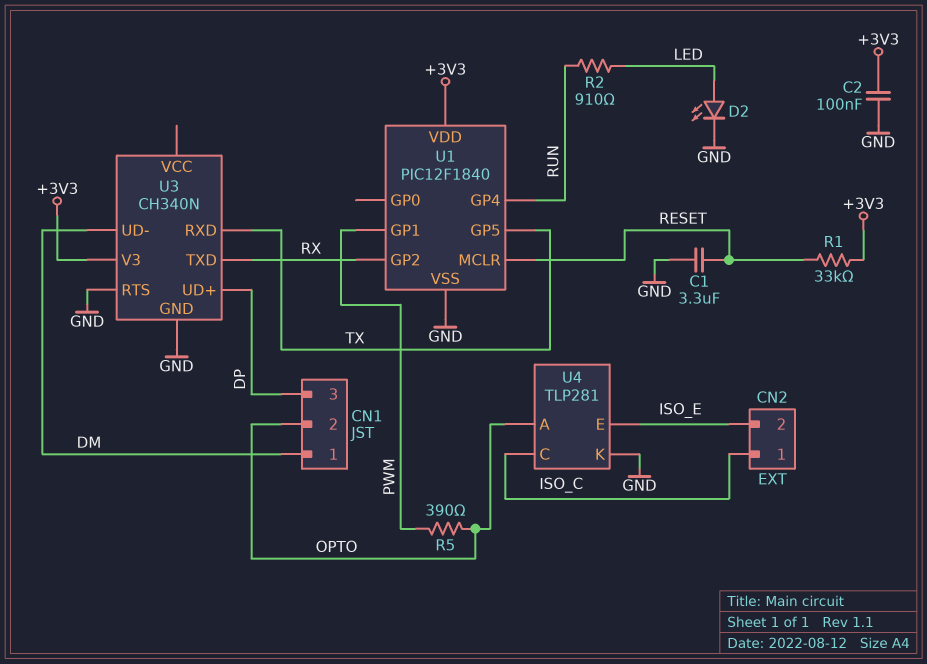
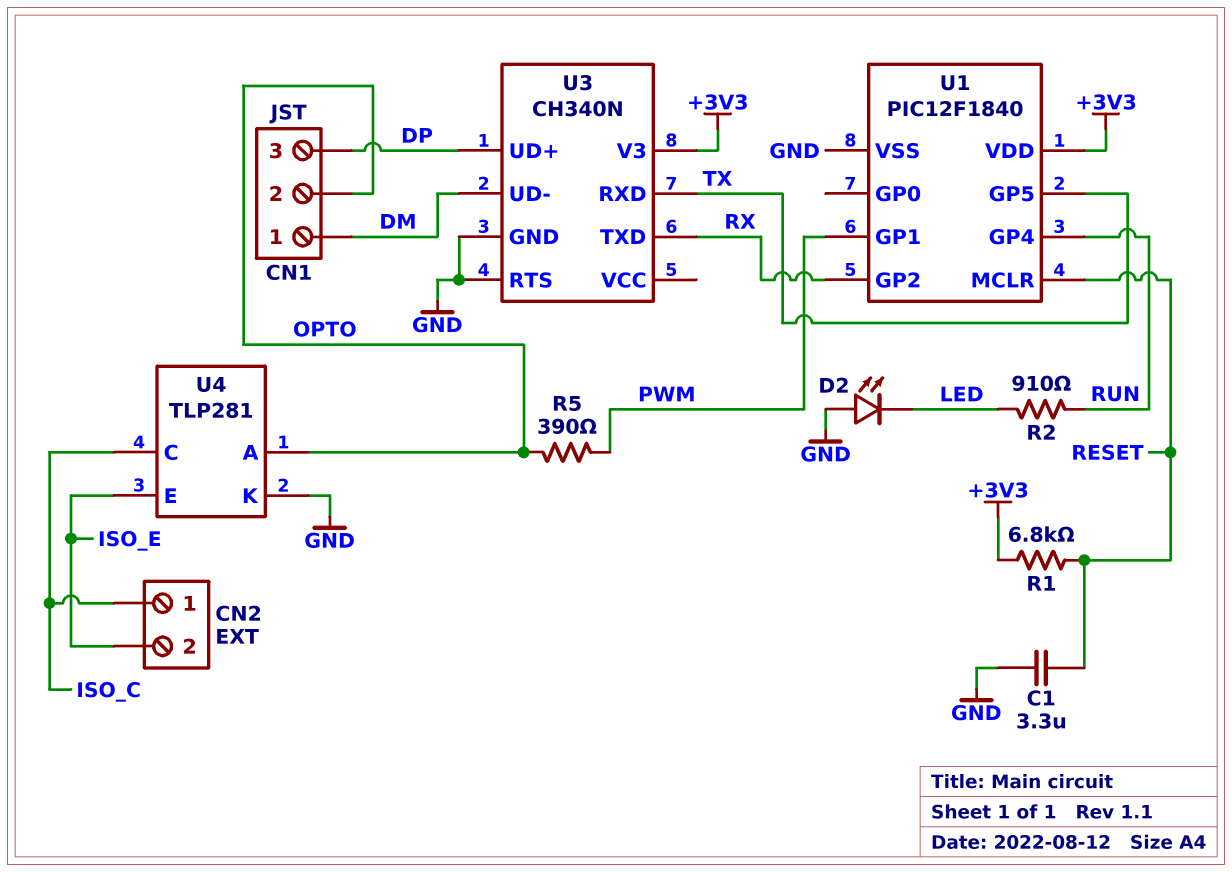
C2: 100nF (+3V3, GND) -> none
D2: LED (A LED, K GND) -> LED (A GND, K LED)
R1: 33k (+3V3, RESET) -> 6.8k (+3V3, RESET)

